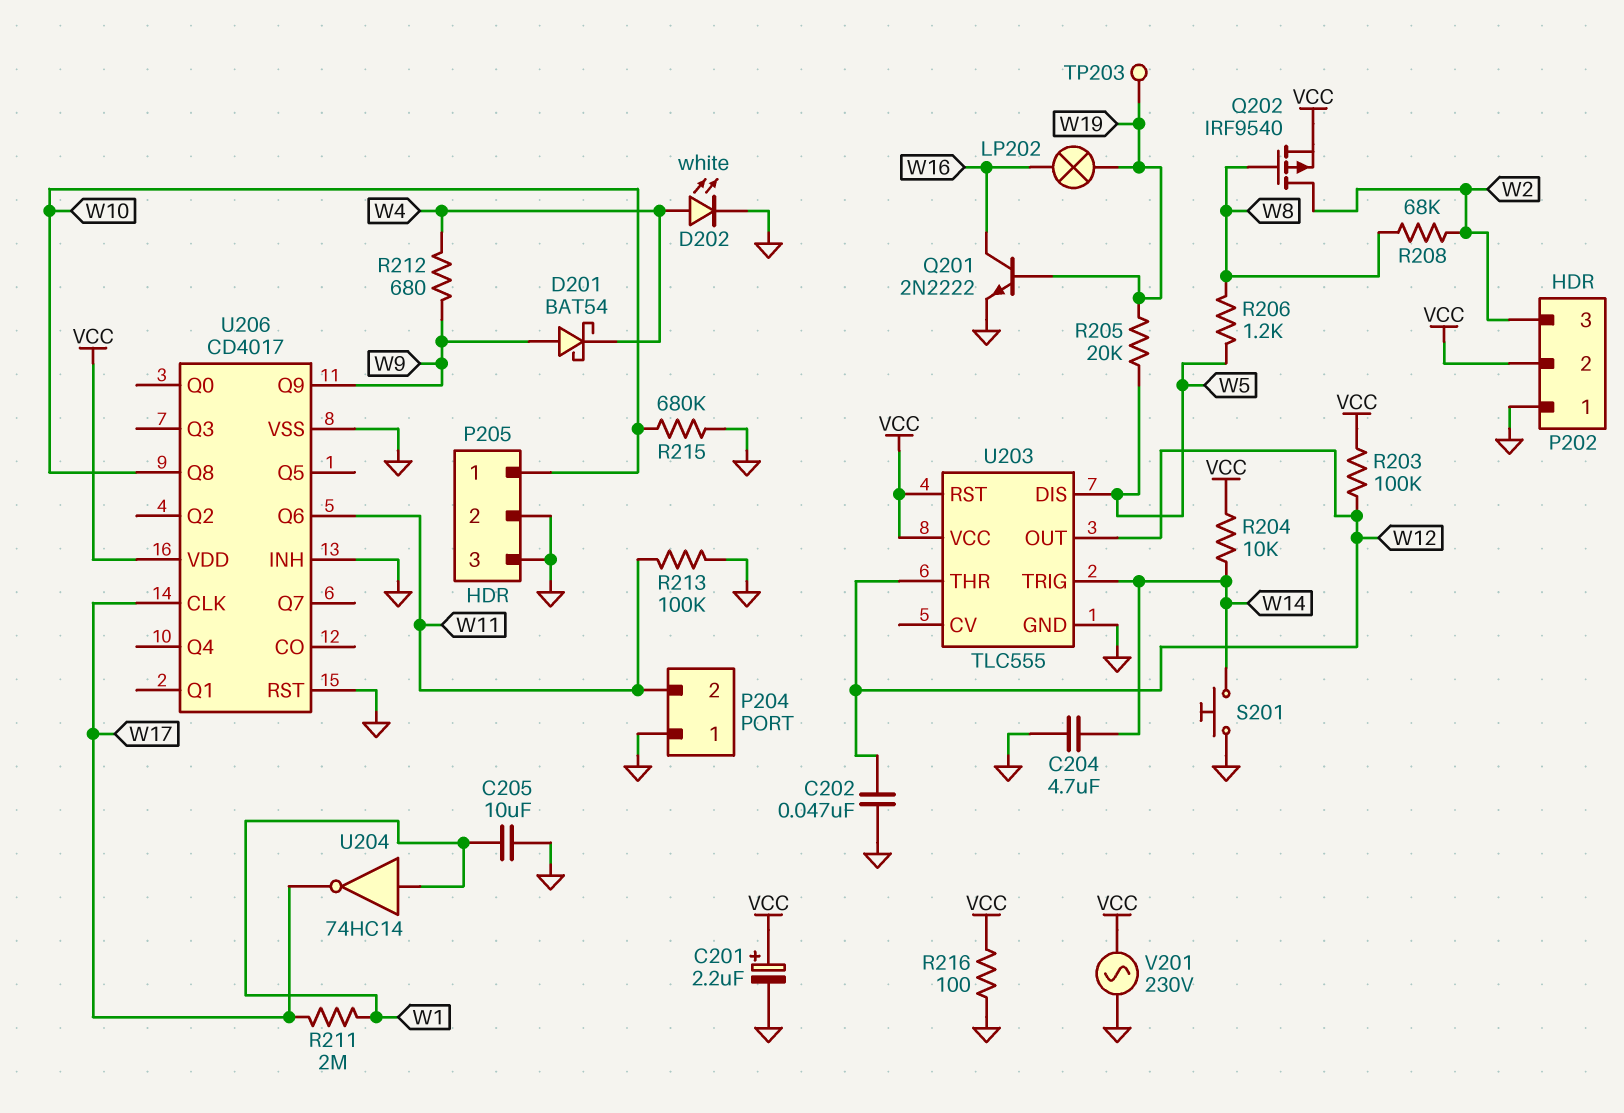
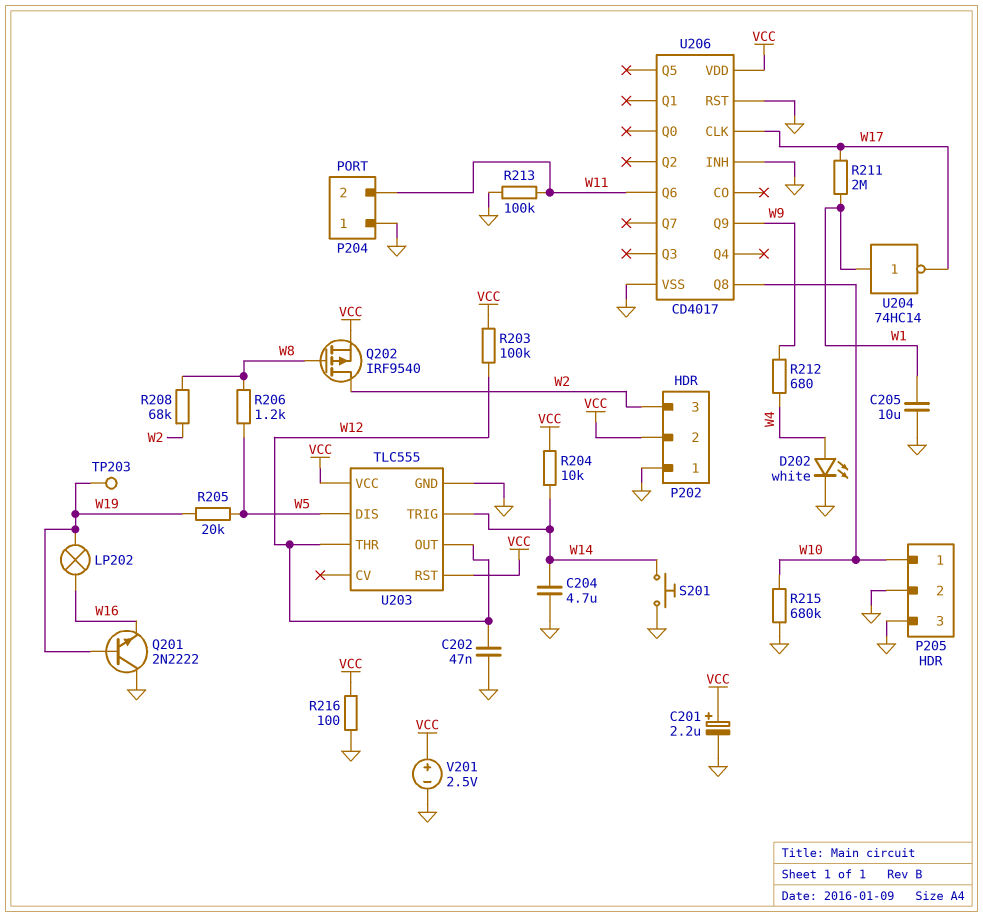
D201: schottky BAT54 (A W9, K W4) -> none
Q201: NPN 2N2222 (B W19, C W16, E GND) -> NPN 2N2222 (B W19, C GND, E W16)
V201: AC 230V (GND, VCC) -> 2.5V (plus VCC, minus GND)

